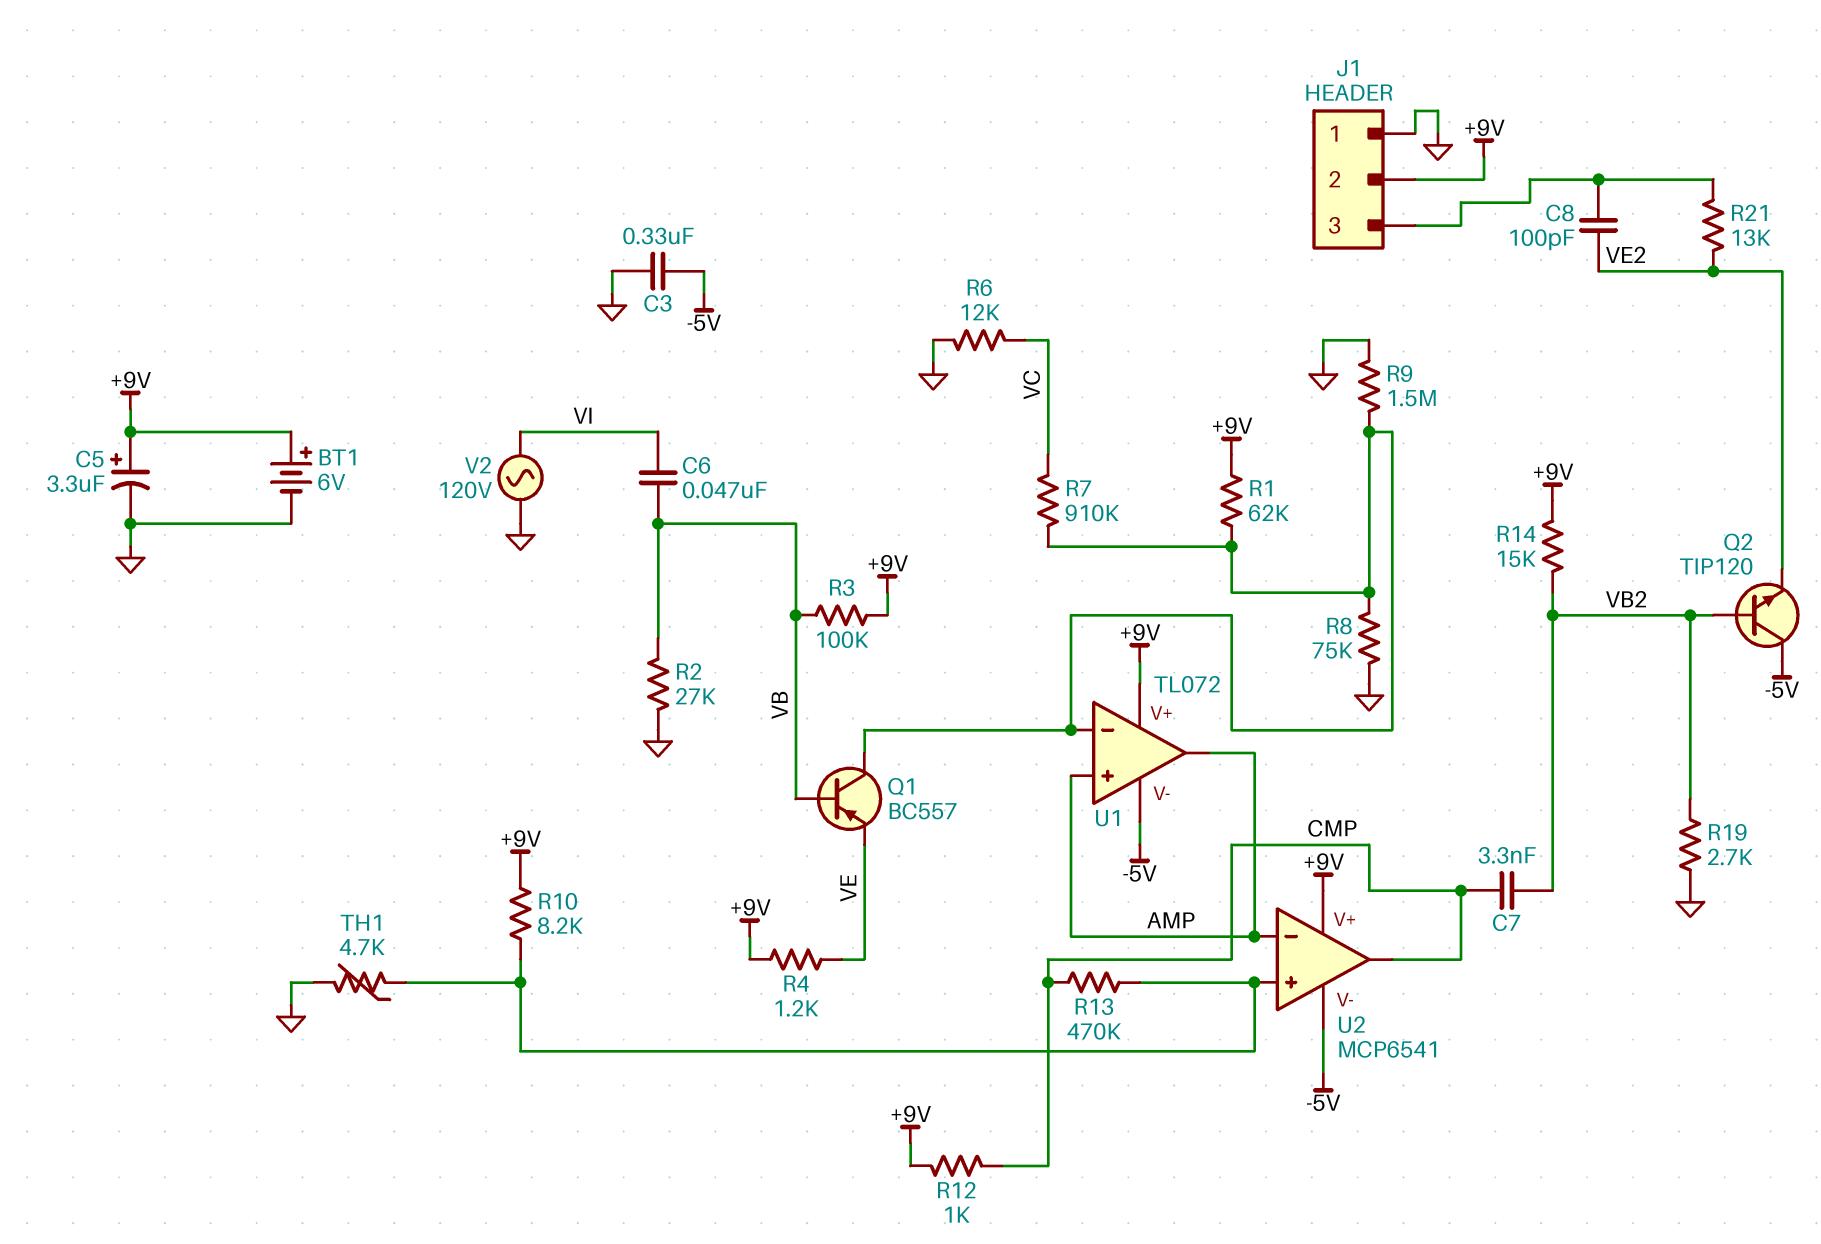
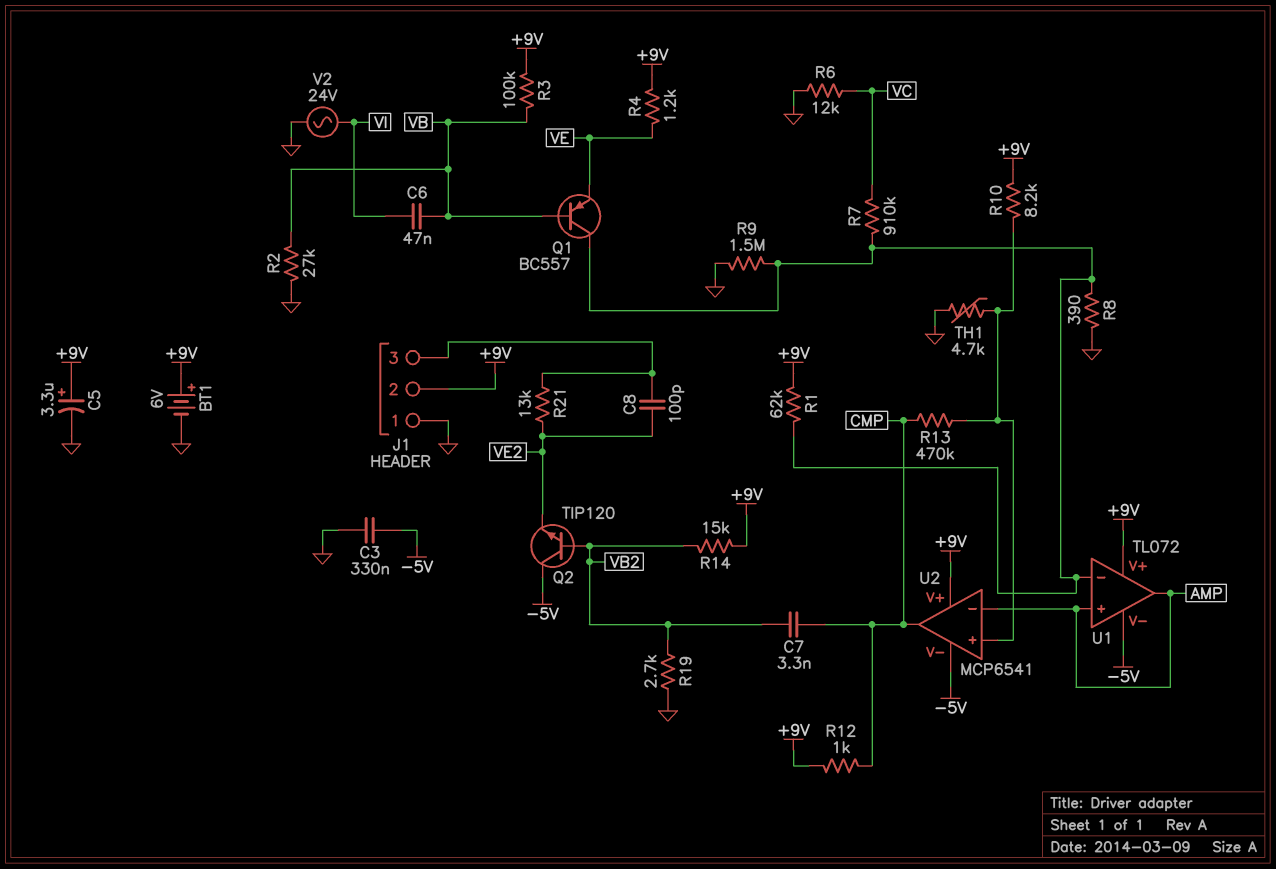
R8: 75k (GND, U1/in-) -> 390 (GND, U1/in-)
V2: AC 120V (GND, VI) -> AC 24V (GND, VI)

